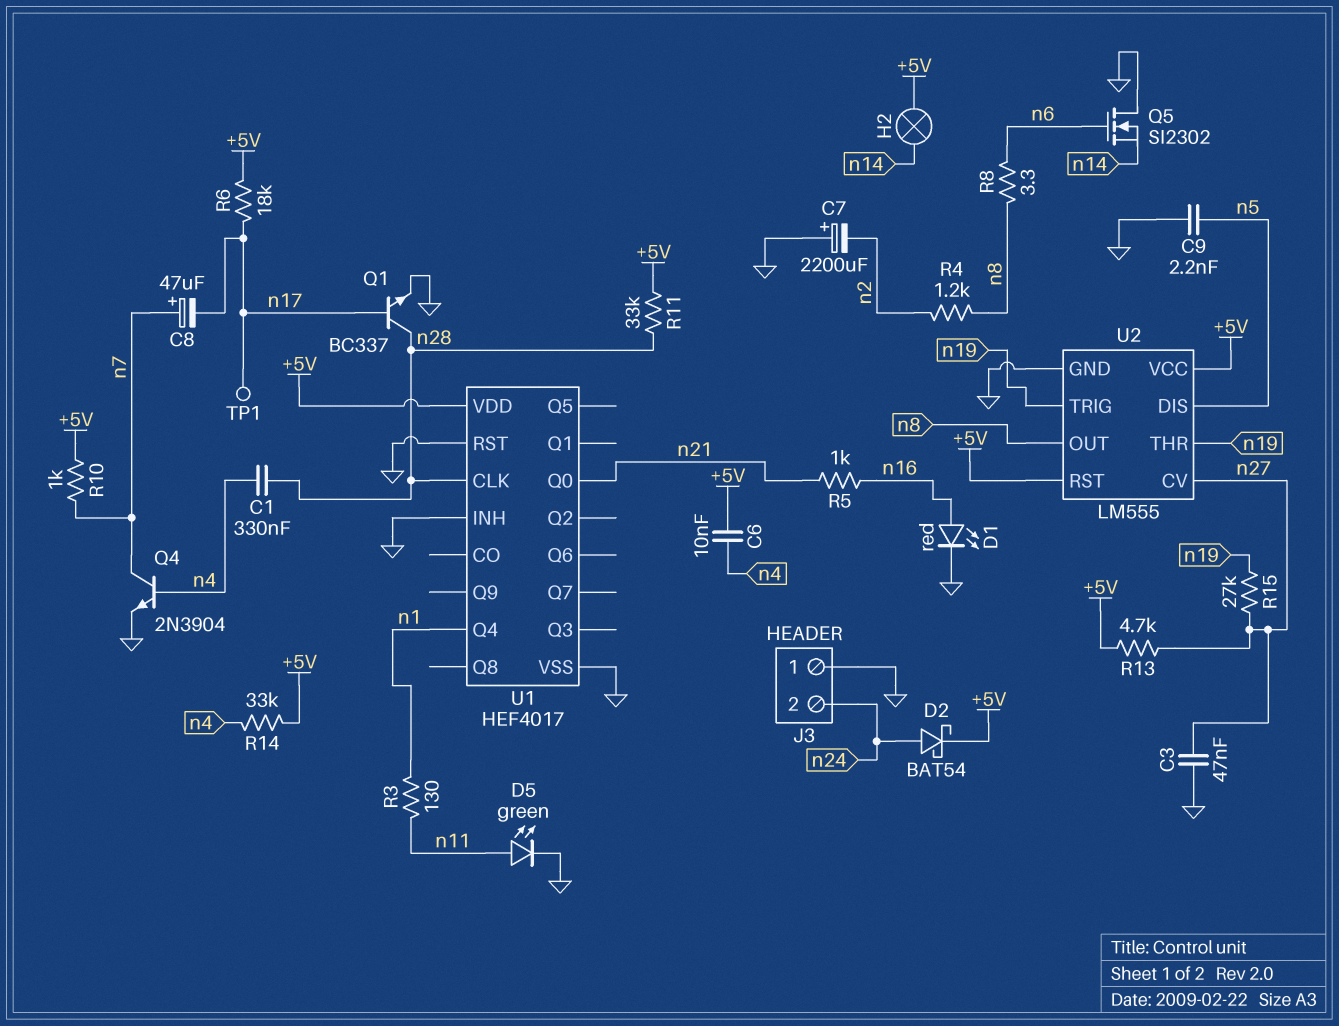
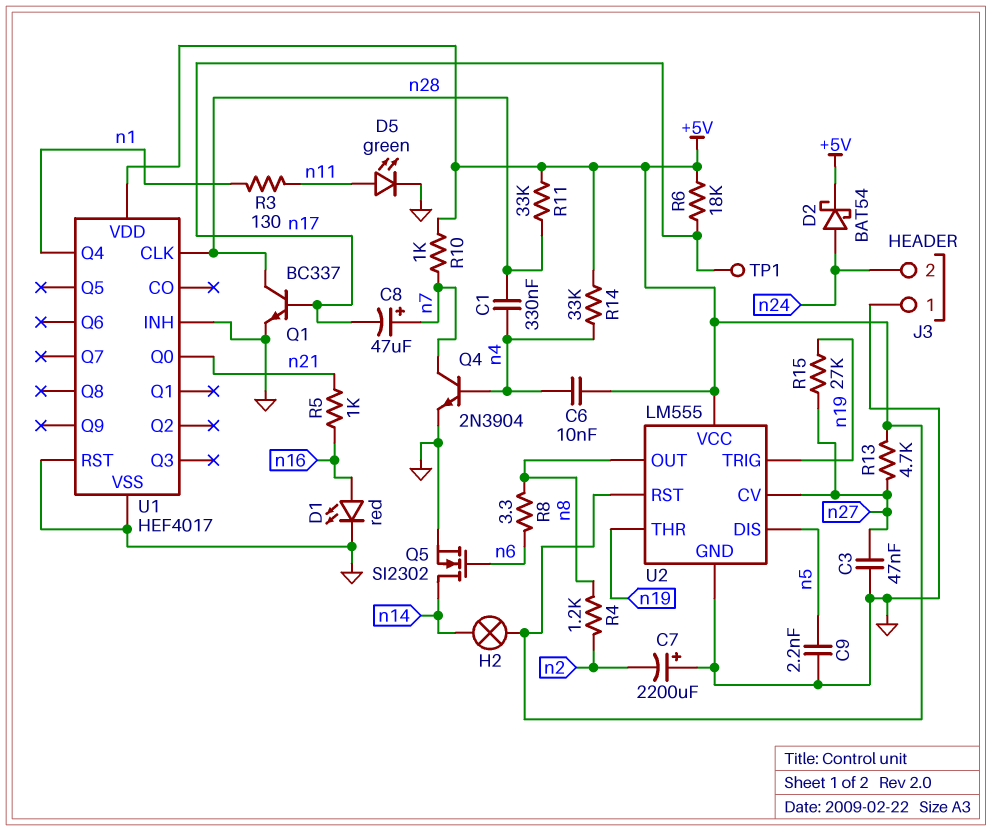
Q5: NMOS SI2302 (G n6, D GND, S n14) -> NMOS SI2302 (G n6, D n14, S GND)

